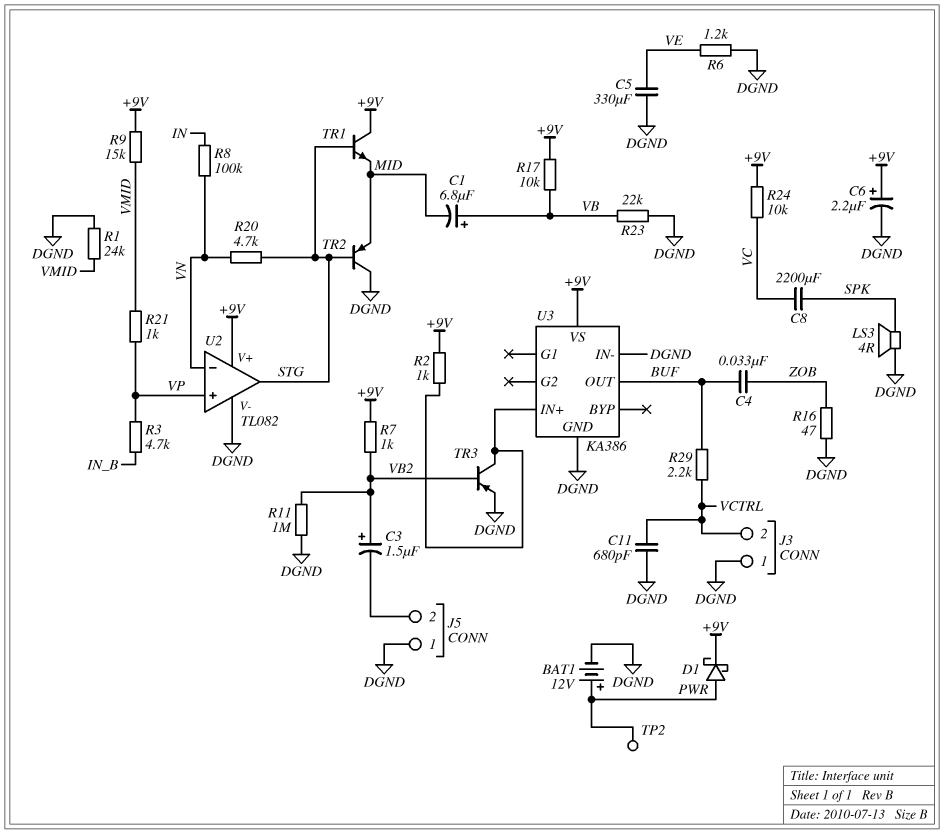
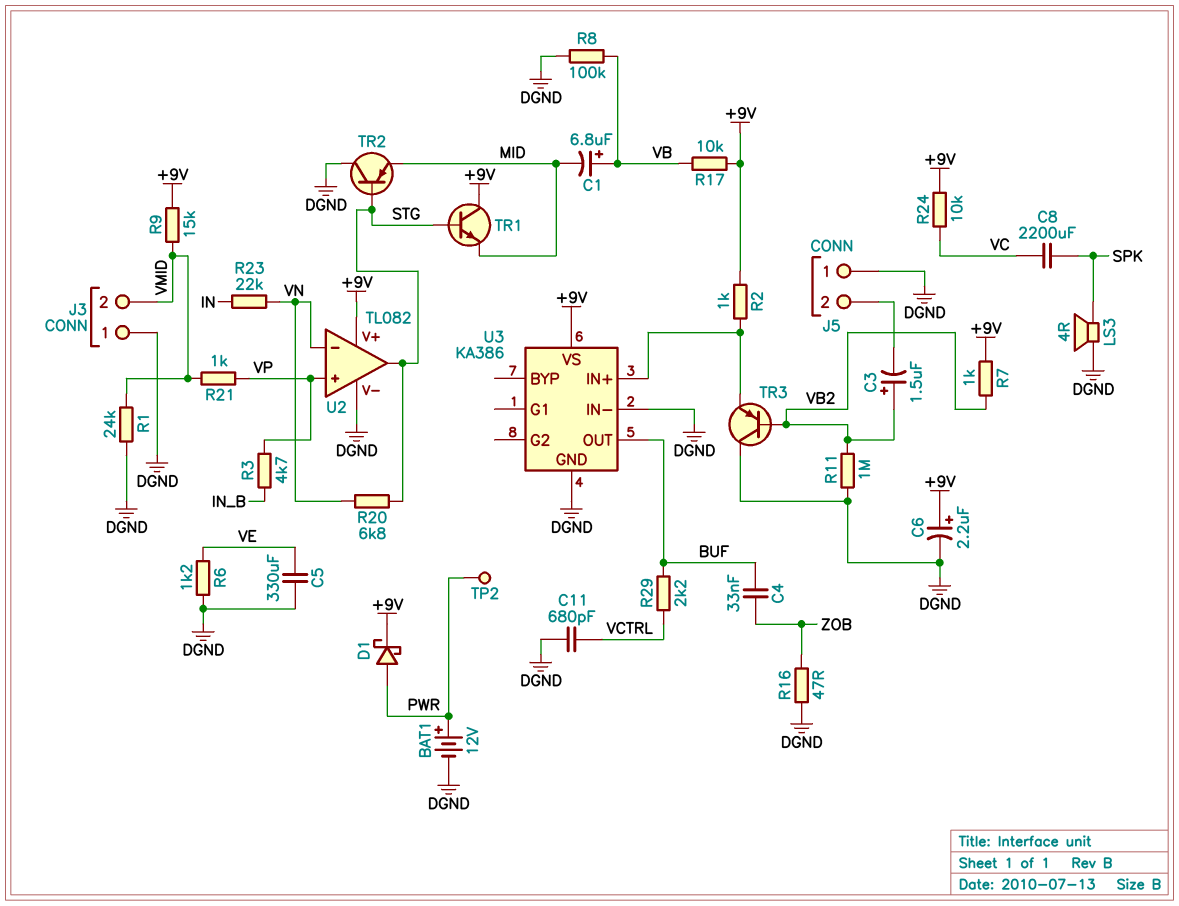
J3 pin 2: VCTRL -> VMID
R8: 100k (IN, VN) -> 100k (DGND, VB)
R20: 4.7k (STG, VN) -> 6.8k (STG, VN)
R23: 22k (DGND, VB) -> 22k (IN, VN)
TR3: PNP (B VB2, C U3/IN+, E DGND) -> PNP (B VB2, C DGND, E U3/IN+)

